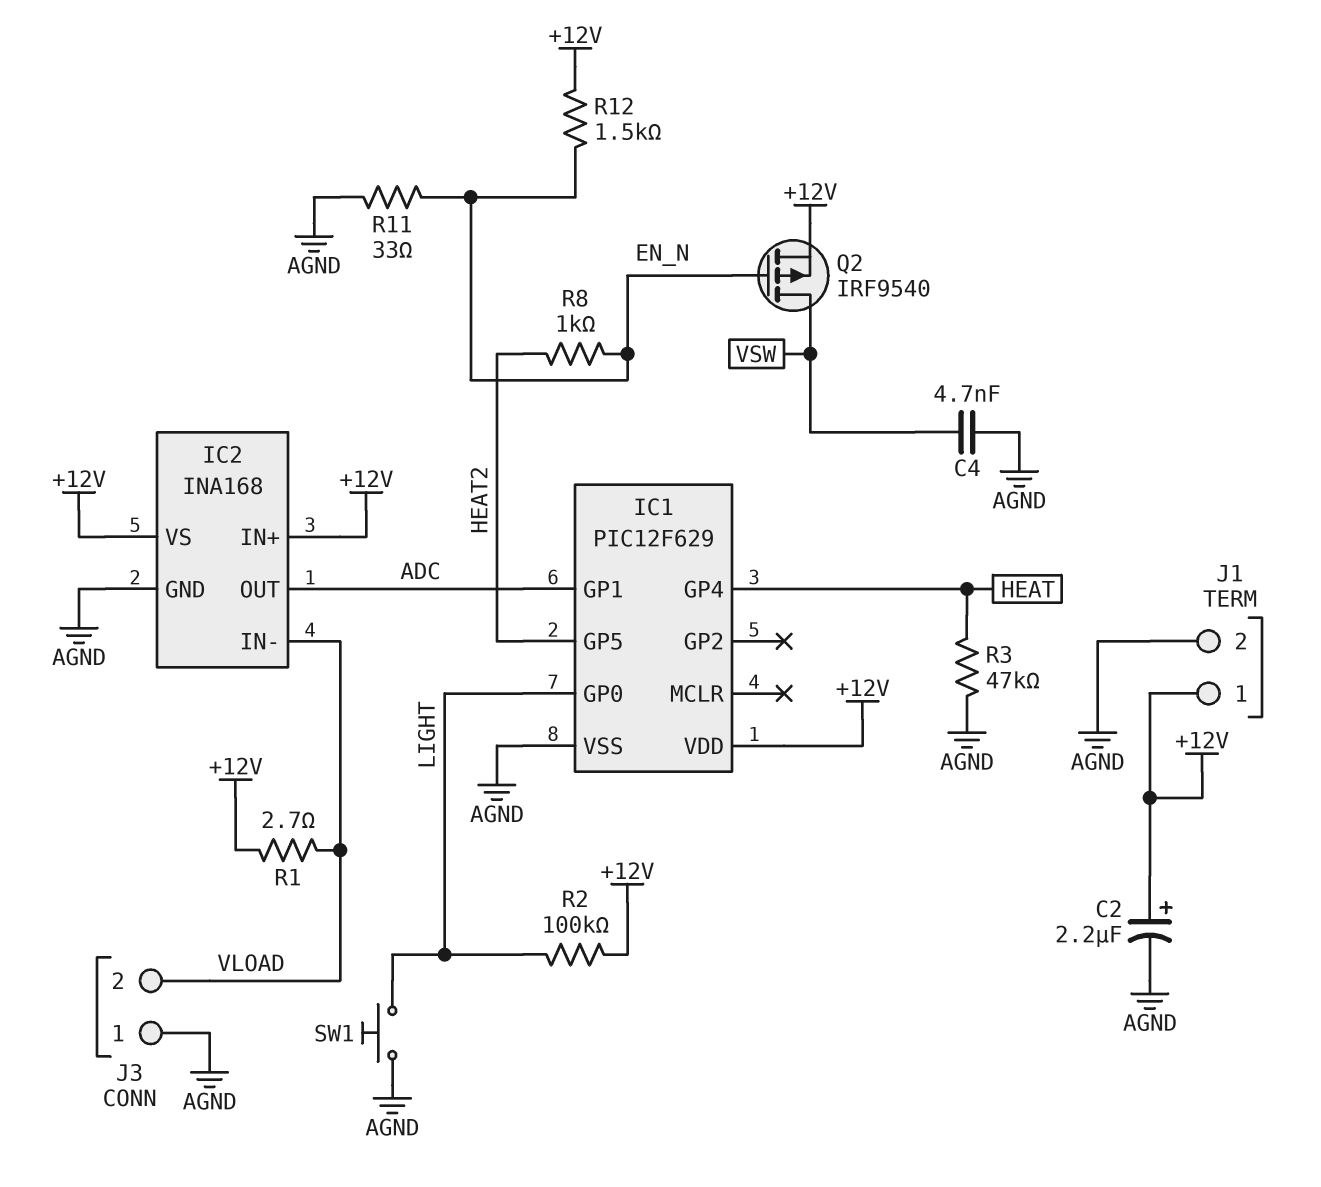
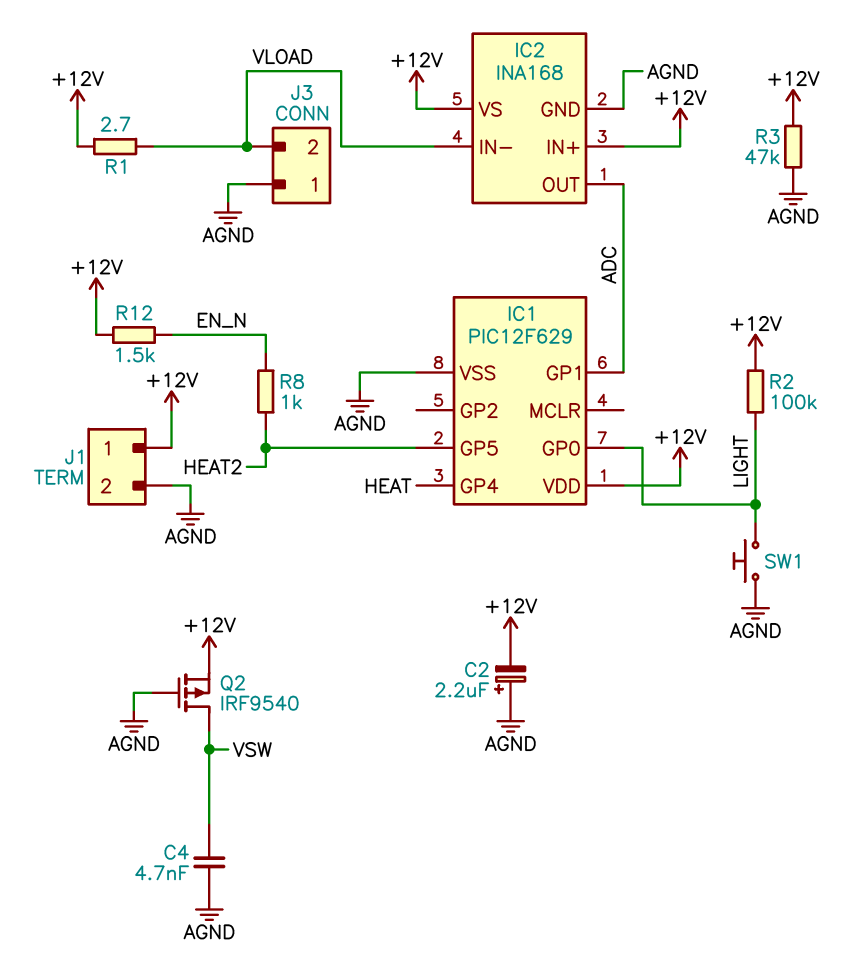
C2: 2.2uF (plus +12V, minus AGND) -> 2.2uF (plus AGND, minus +12V)
Q2: PMOS IRF9540 (G EN_N, D VSW, S +12V) -> PMOS IRF9540 (G AGND, D VSW, S +12V)
R3: 47k (AGND, HEAT) -> 47k (+12V, AGND)
R11: 33 (AGND, EN_N) -> none

